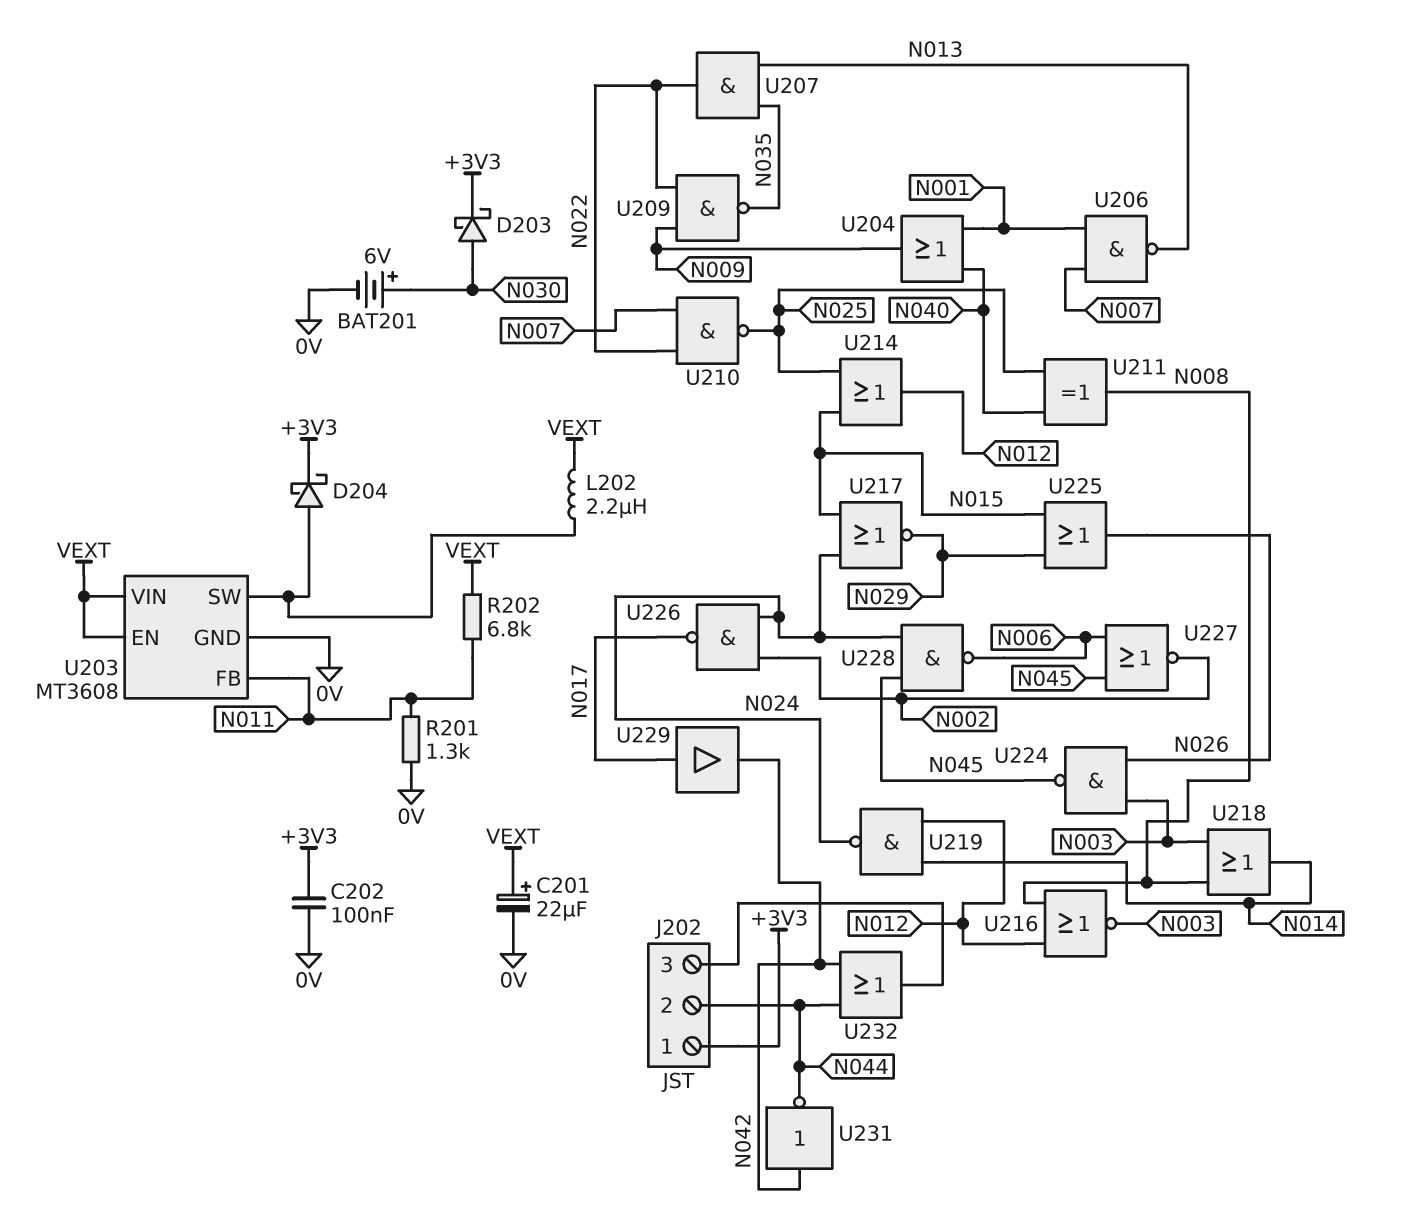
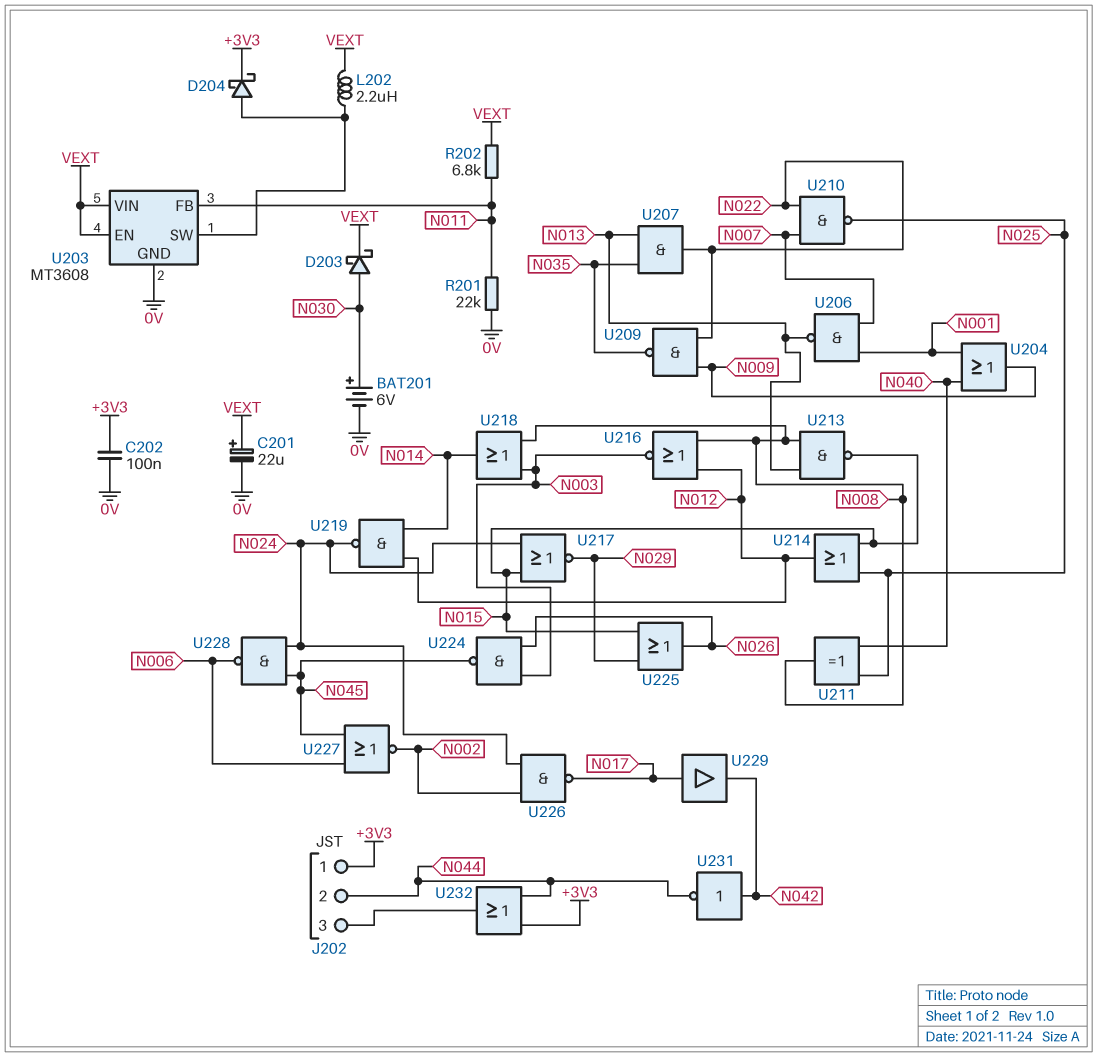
D203: schottky (A N030, K +3V3) -> schottky (A N030, K VEXT)
R201: 1.3k (0V, N011) -> 22k (0V, N011)
U213: none -> NAND (in N008, in N013, out N015)
U232: OR (in N042, in N044, out J202/3) -> OR (in +3V3, in N044, out J202/3)

